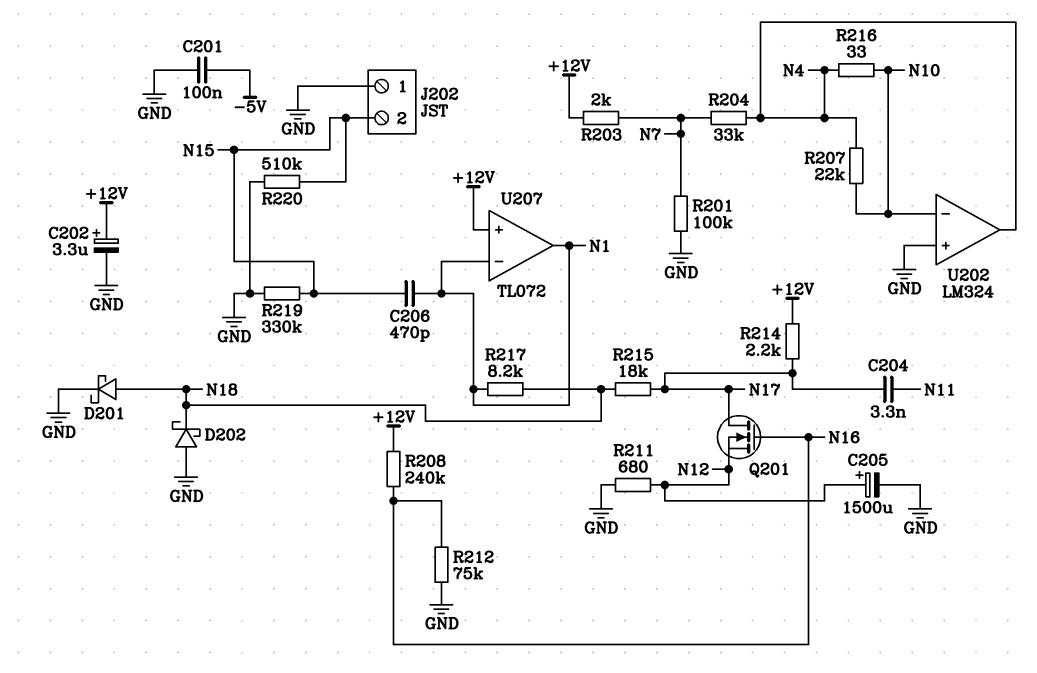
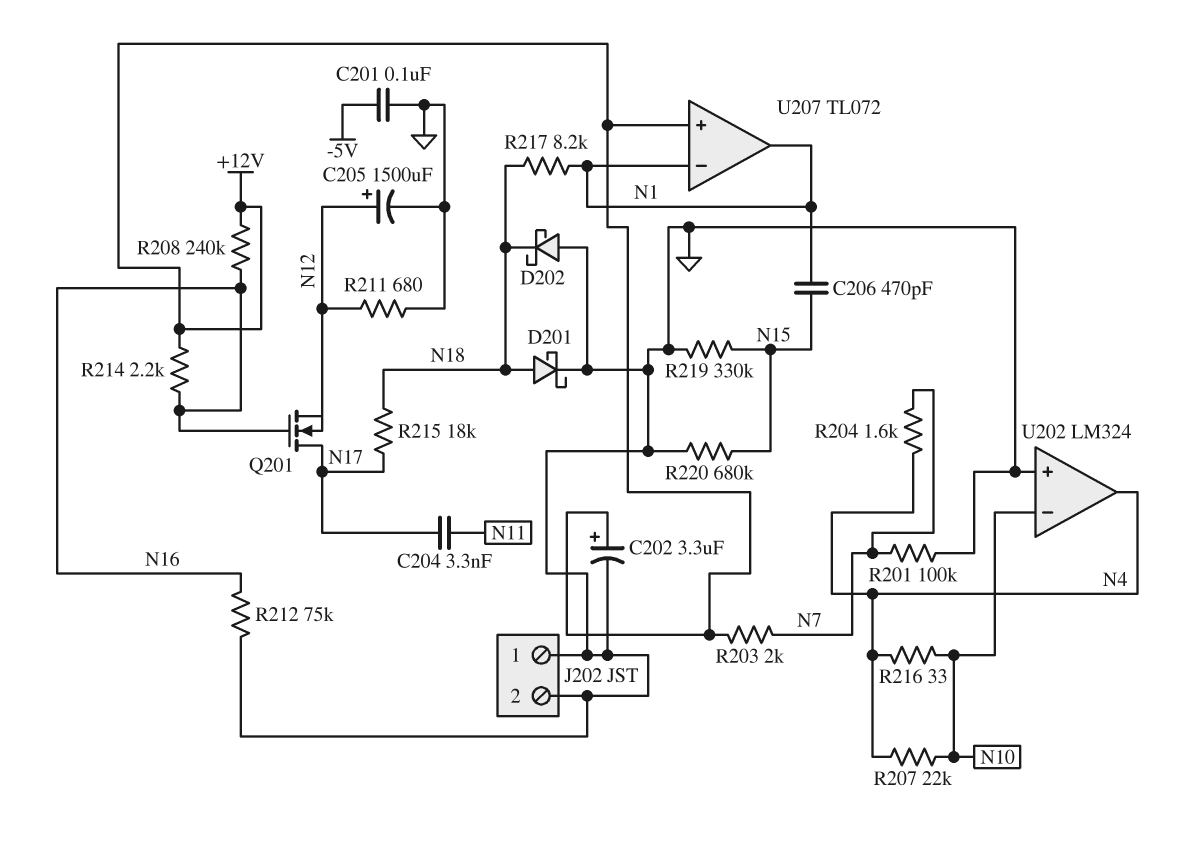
J202 pin 2: N15 -> GND
R204: 33k (N4, N7) -> 1.6k (N4, N7)
R214: 2.2k (+12V, N17) -> 2.2k (+12V, N16)
R220: 510k (GND, N15) -> 680k (GND, N15)

